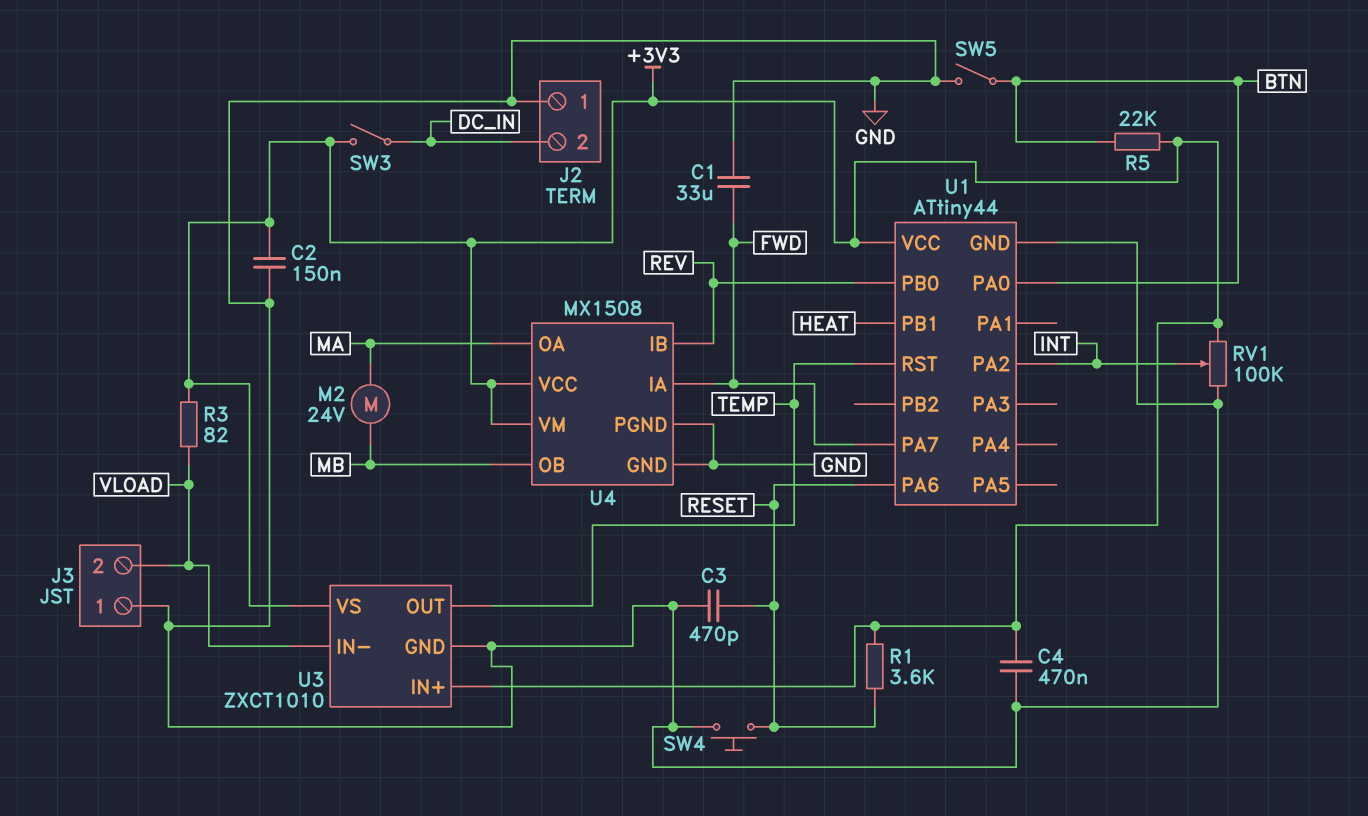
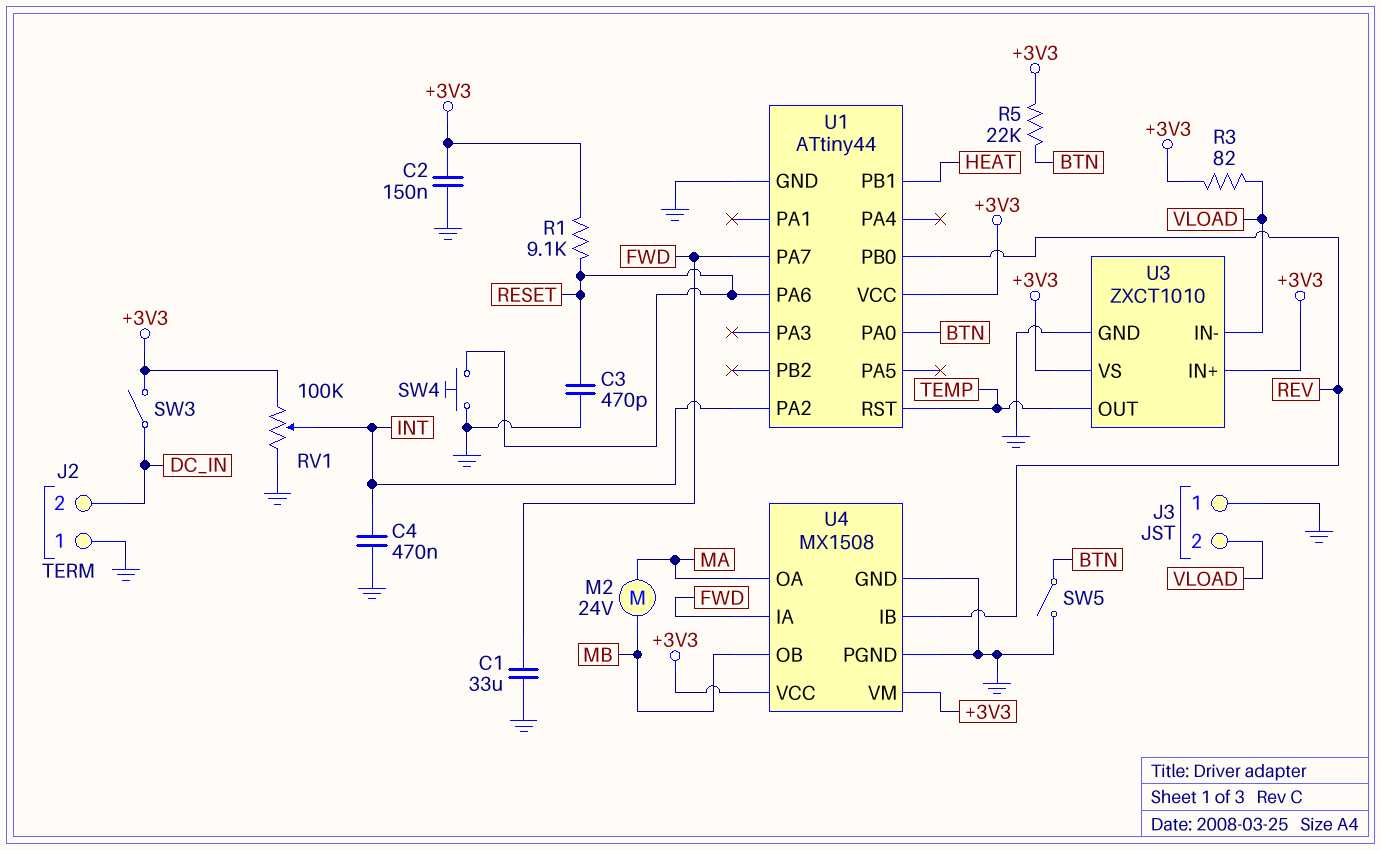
C4: 470nF (+3V3, GND) -> 470nF (GND, INT)
R1: 3.6k (+3V3, RESET) -> 9.1k (+3V3, RESET)

